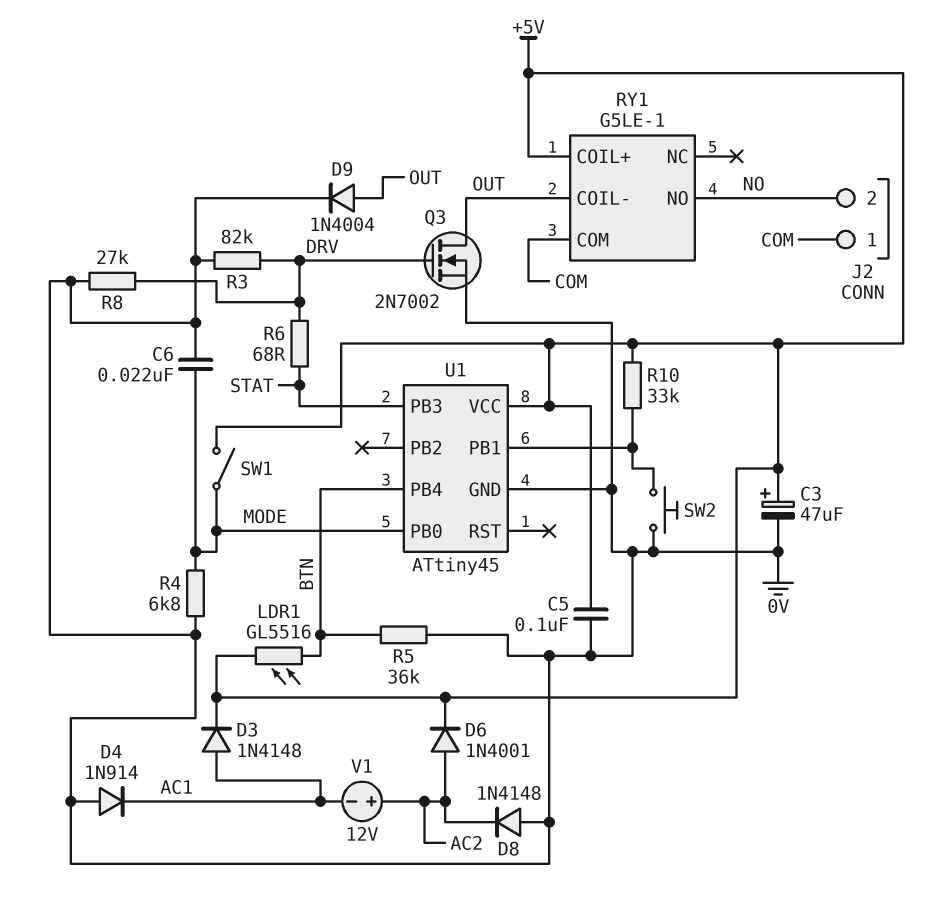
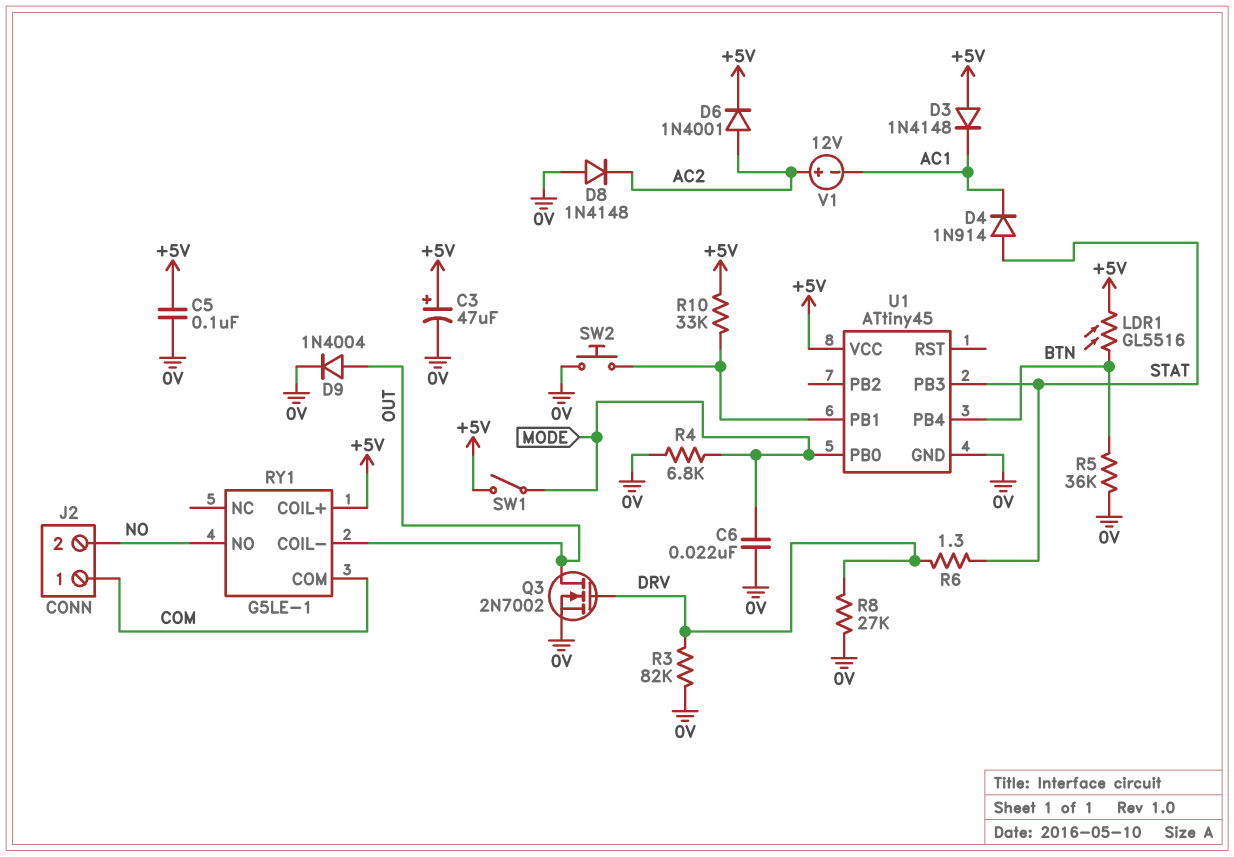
D3: diode 1N4148 (A AC1, K +5V) -> diode 1N4148 (A +5V, K AC1)
D4: diode 1N914 (A 0V, K AC1) -> diode 1N914 (A STAT, K AC1)
R6: 68 (DRV, STAT) -> 1.3 (DRV, STAT)

